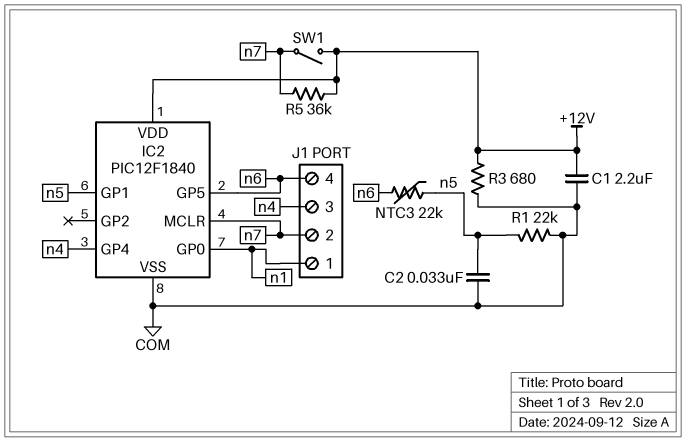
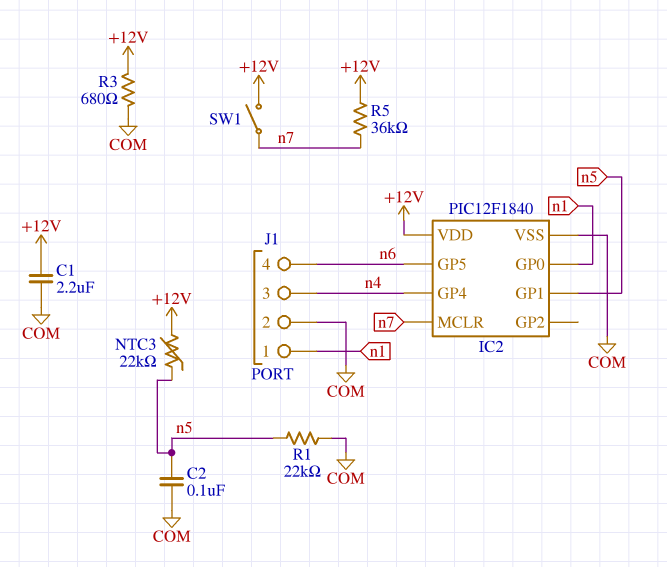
C2: 33nF (COM, n5) -> 100nF (COM, n5)
J1 pin 2: n7 -> COM
NTC3: 22k (n5, n6) -> 22k (+12V, n5)

